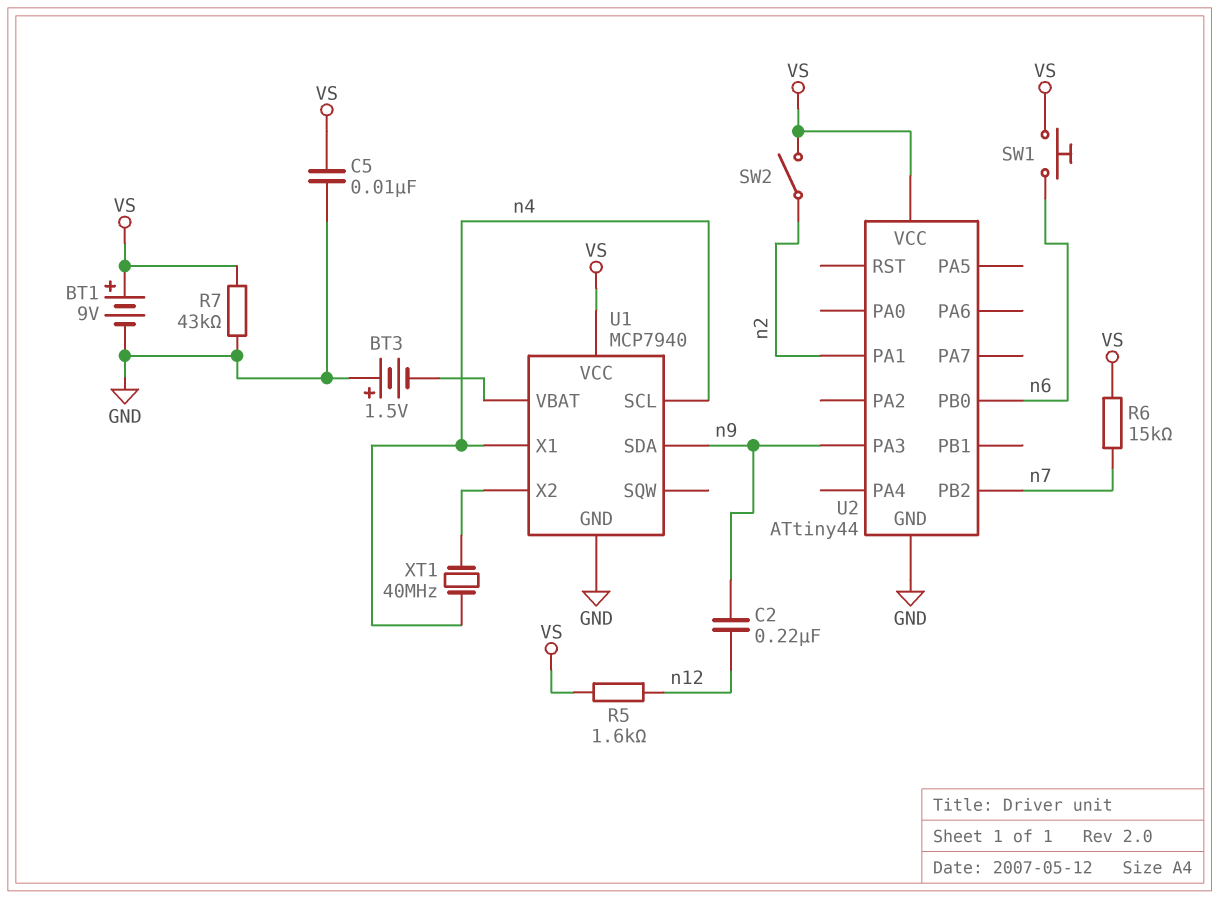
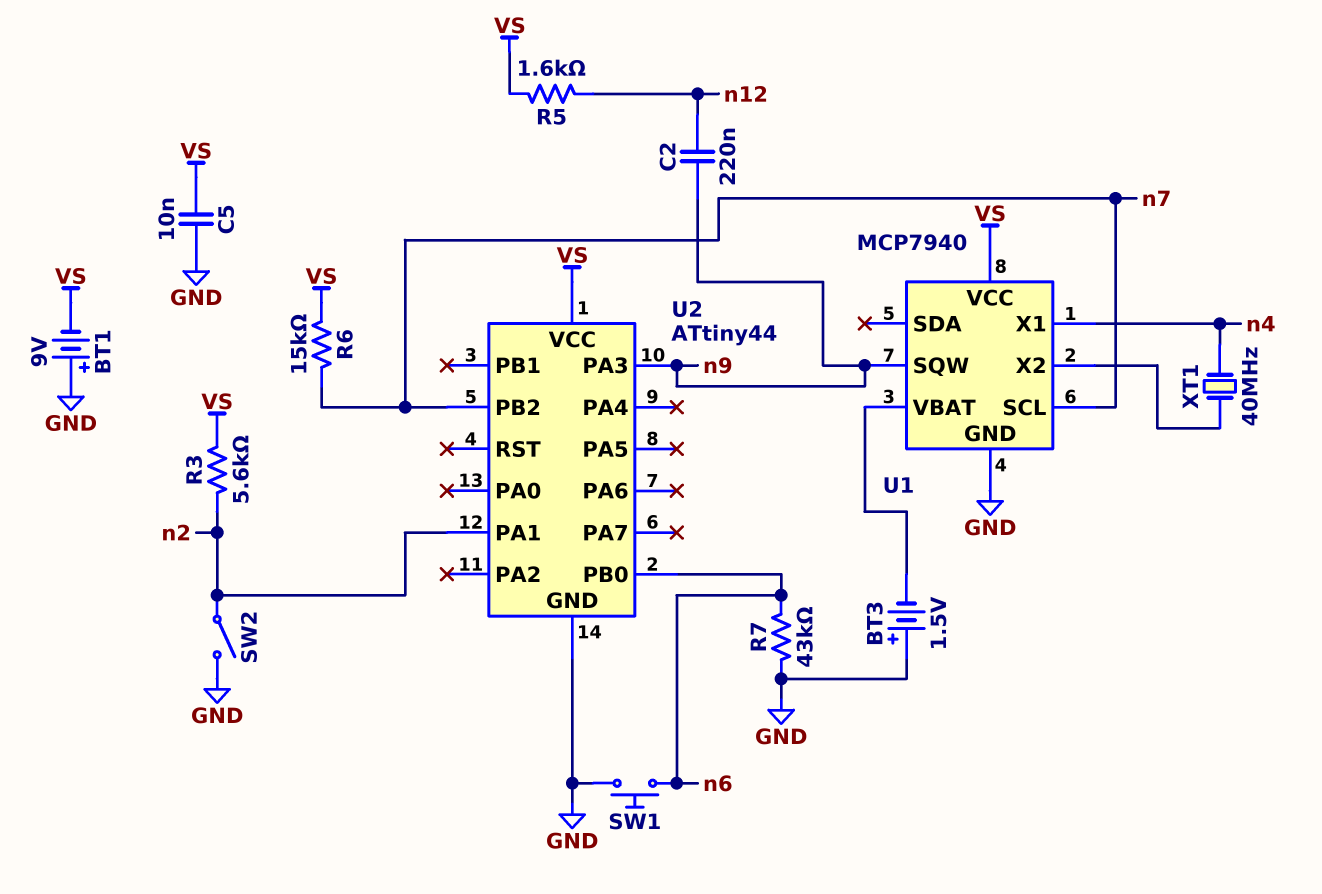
BT1: 9V (plus VS, minus GND) -> 9V (plus GND, minus VS)
R3: none -> 5.6k (VS, n2)
R7: 43k (GND, VS) -> 43k (GND, n6)
SW1: button (VS, n6) -> button (GND, n6)
SW2: switch (VS, n2) -> switch (GND, n2)
U1 pin SCL: n4 -> n7
U1 pin SDA: n9 -> none
U1 pin SQW: none -> n9

